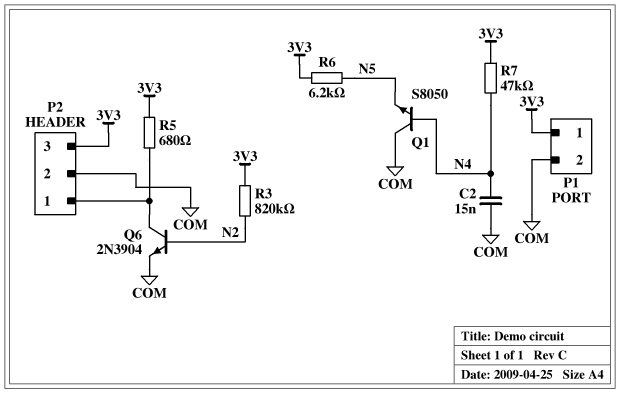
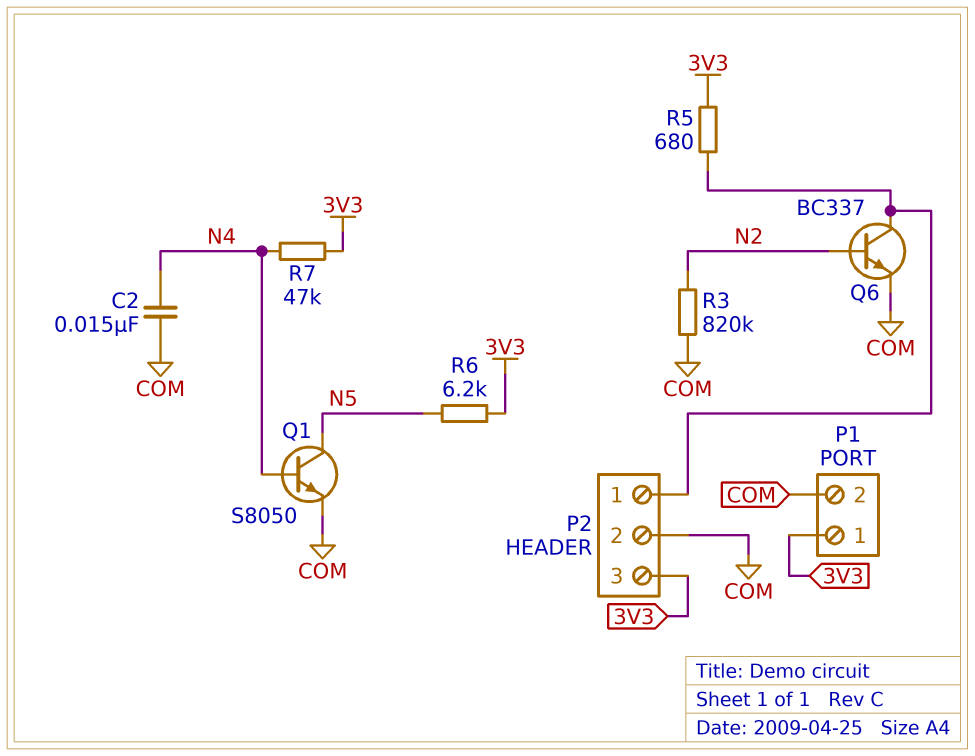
Q1: NPN S8050 (B N4, C COM, E N5) -> NPN S8050 (B N4, C N5, E COM)
Q6: NPN 2N3904 (B N2, C P2/1, E COM) -> NPN BC337 (B N2, C P2/1, E COM)
R3: 820k (3V3, N2) -> 820k (COM, N2)

